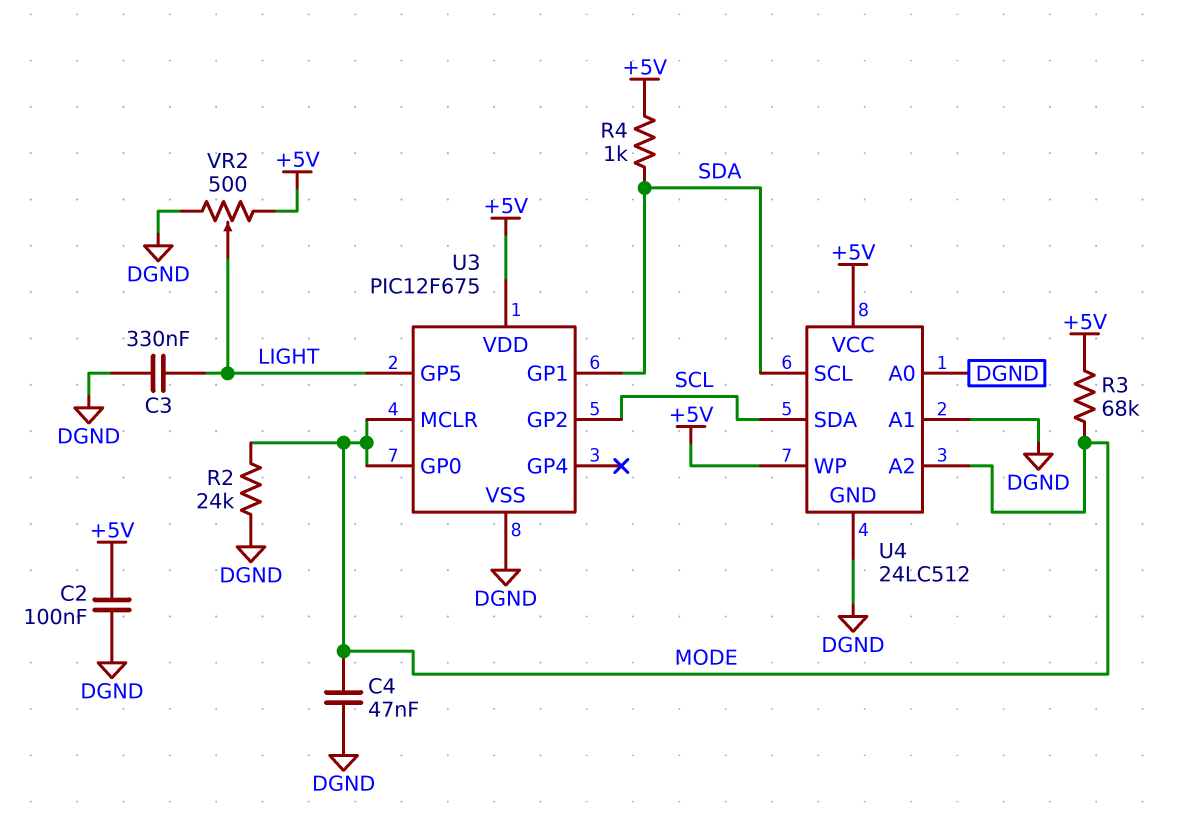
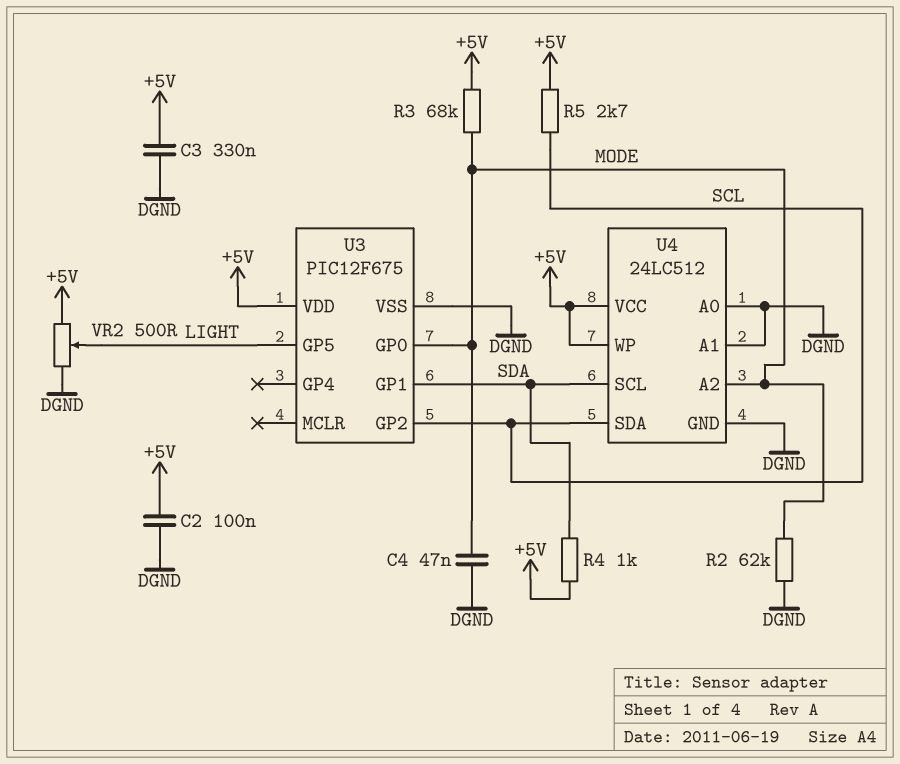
C3: 330nF (DGND, LIGHT) -> 330nF (+5V, DGND)
R2: 24k (DGND, MODE) -> 62k (DGND, MODE)
R5: none -> 2.7k (+5V, SCL)
U3 pin MCLR: MODE -> none

